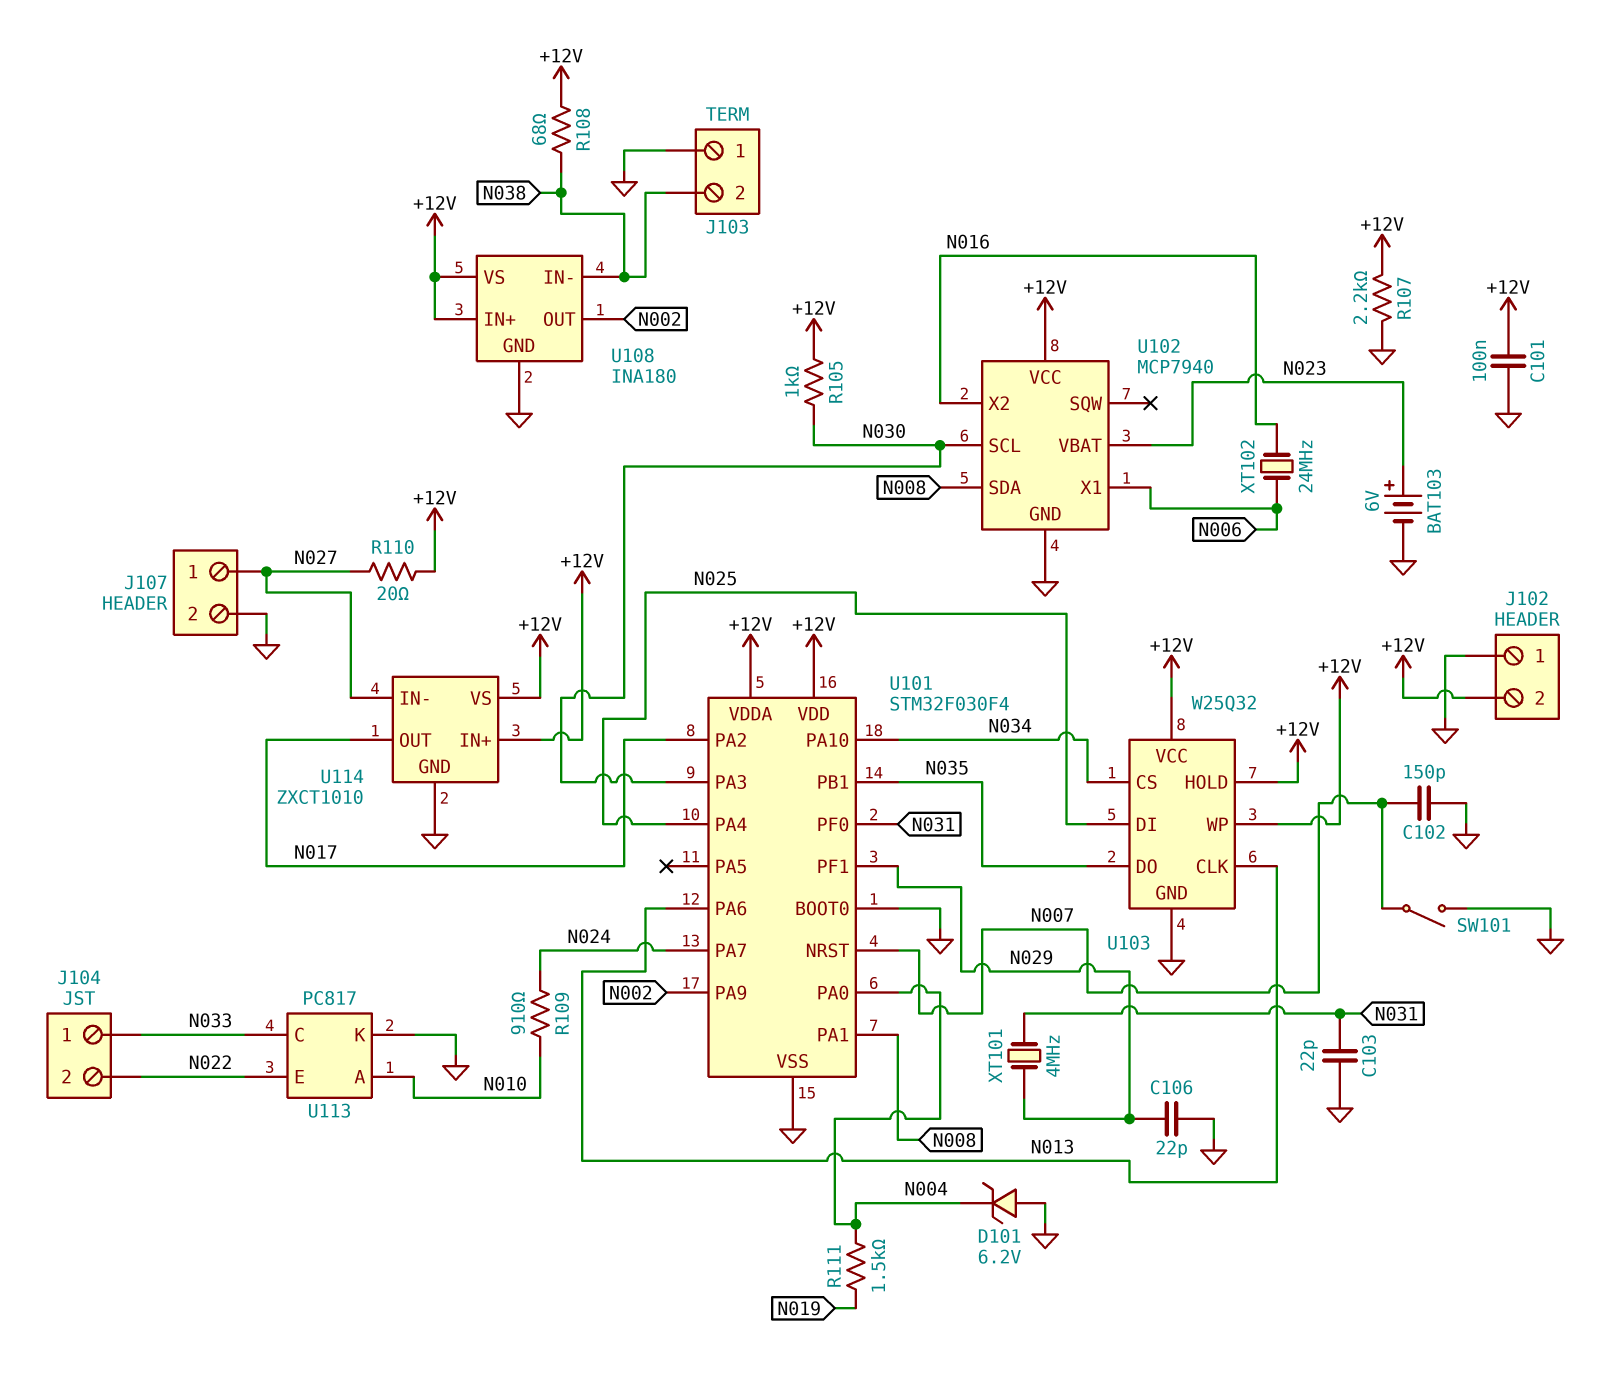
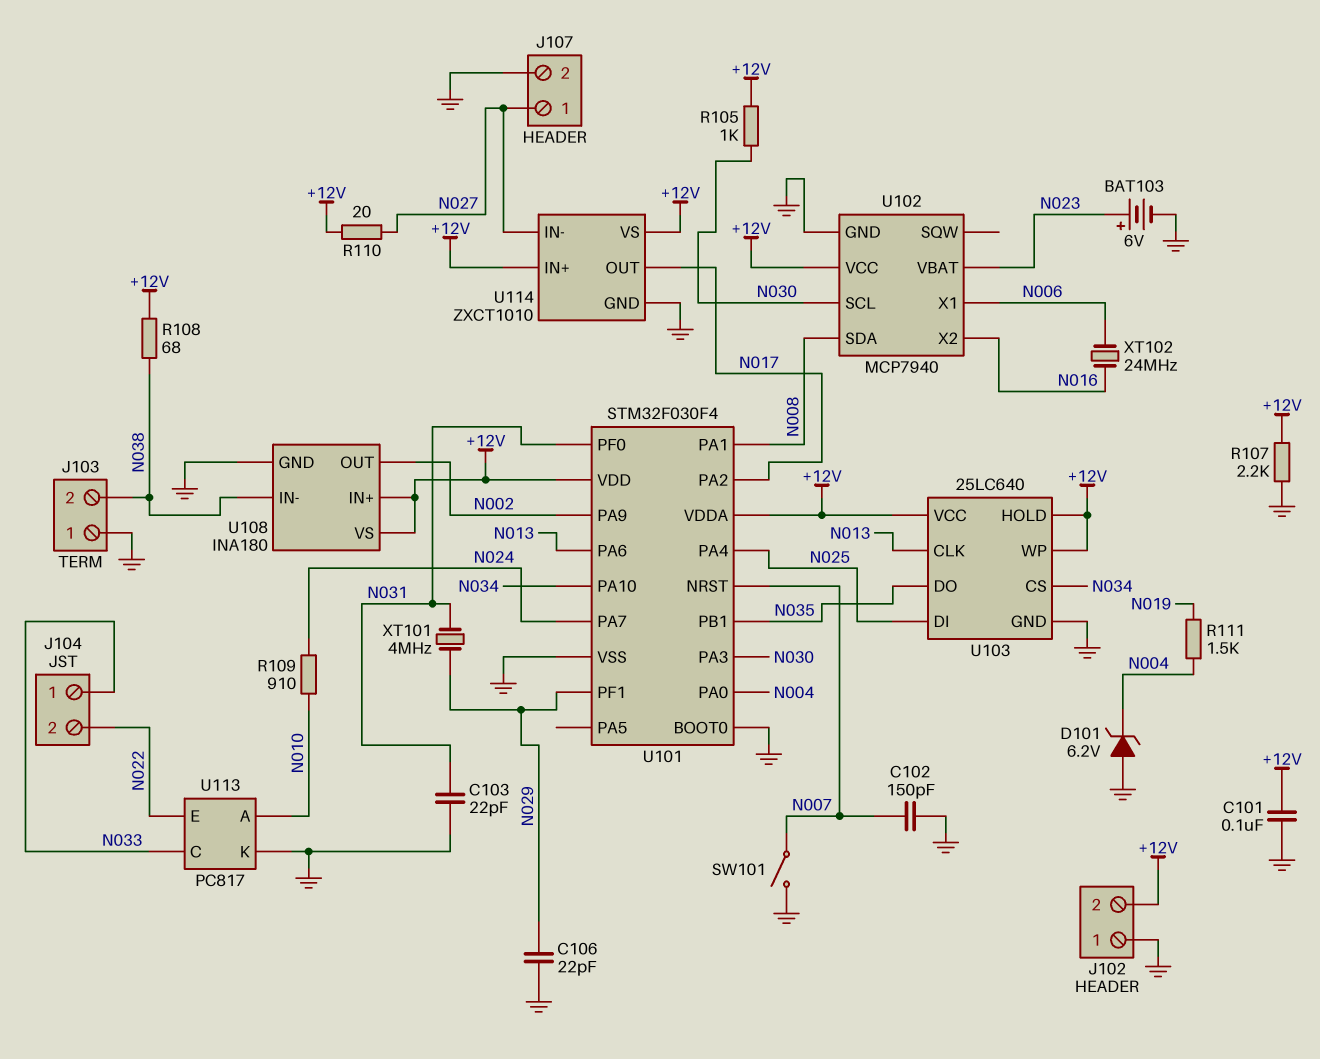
U103: W25Q32 -> 25LC640

